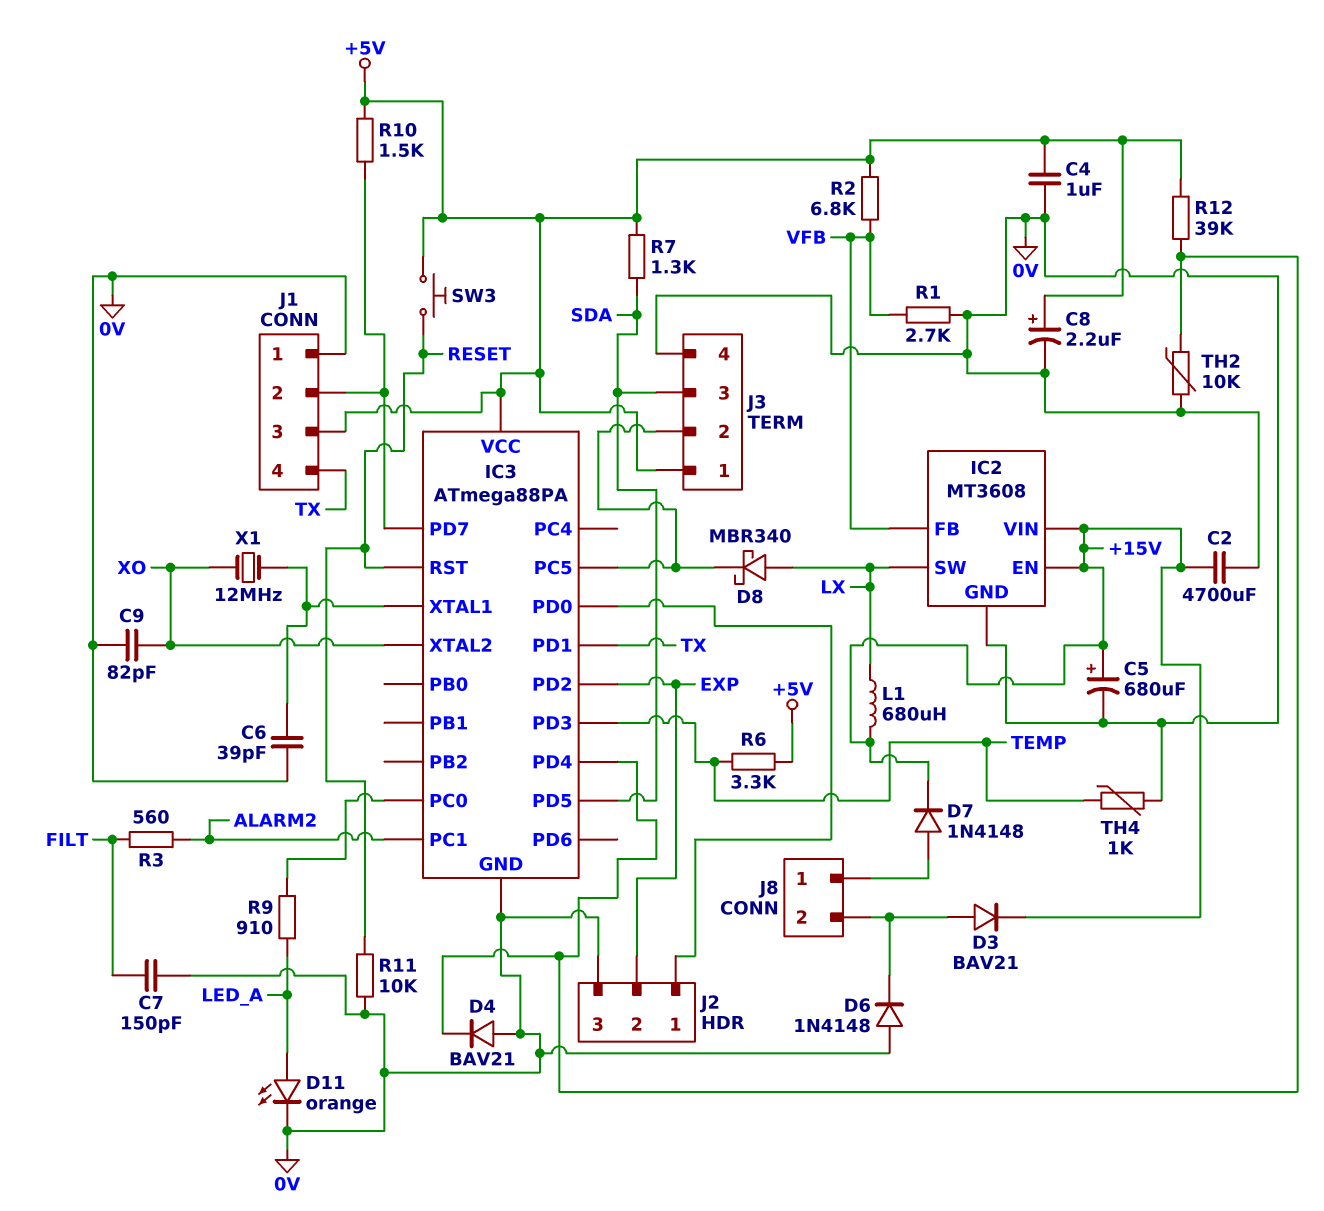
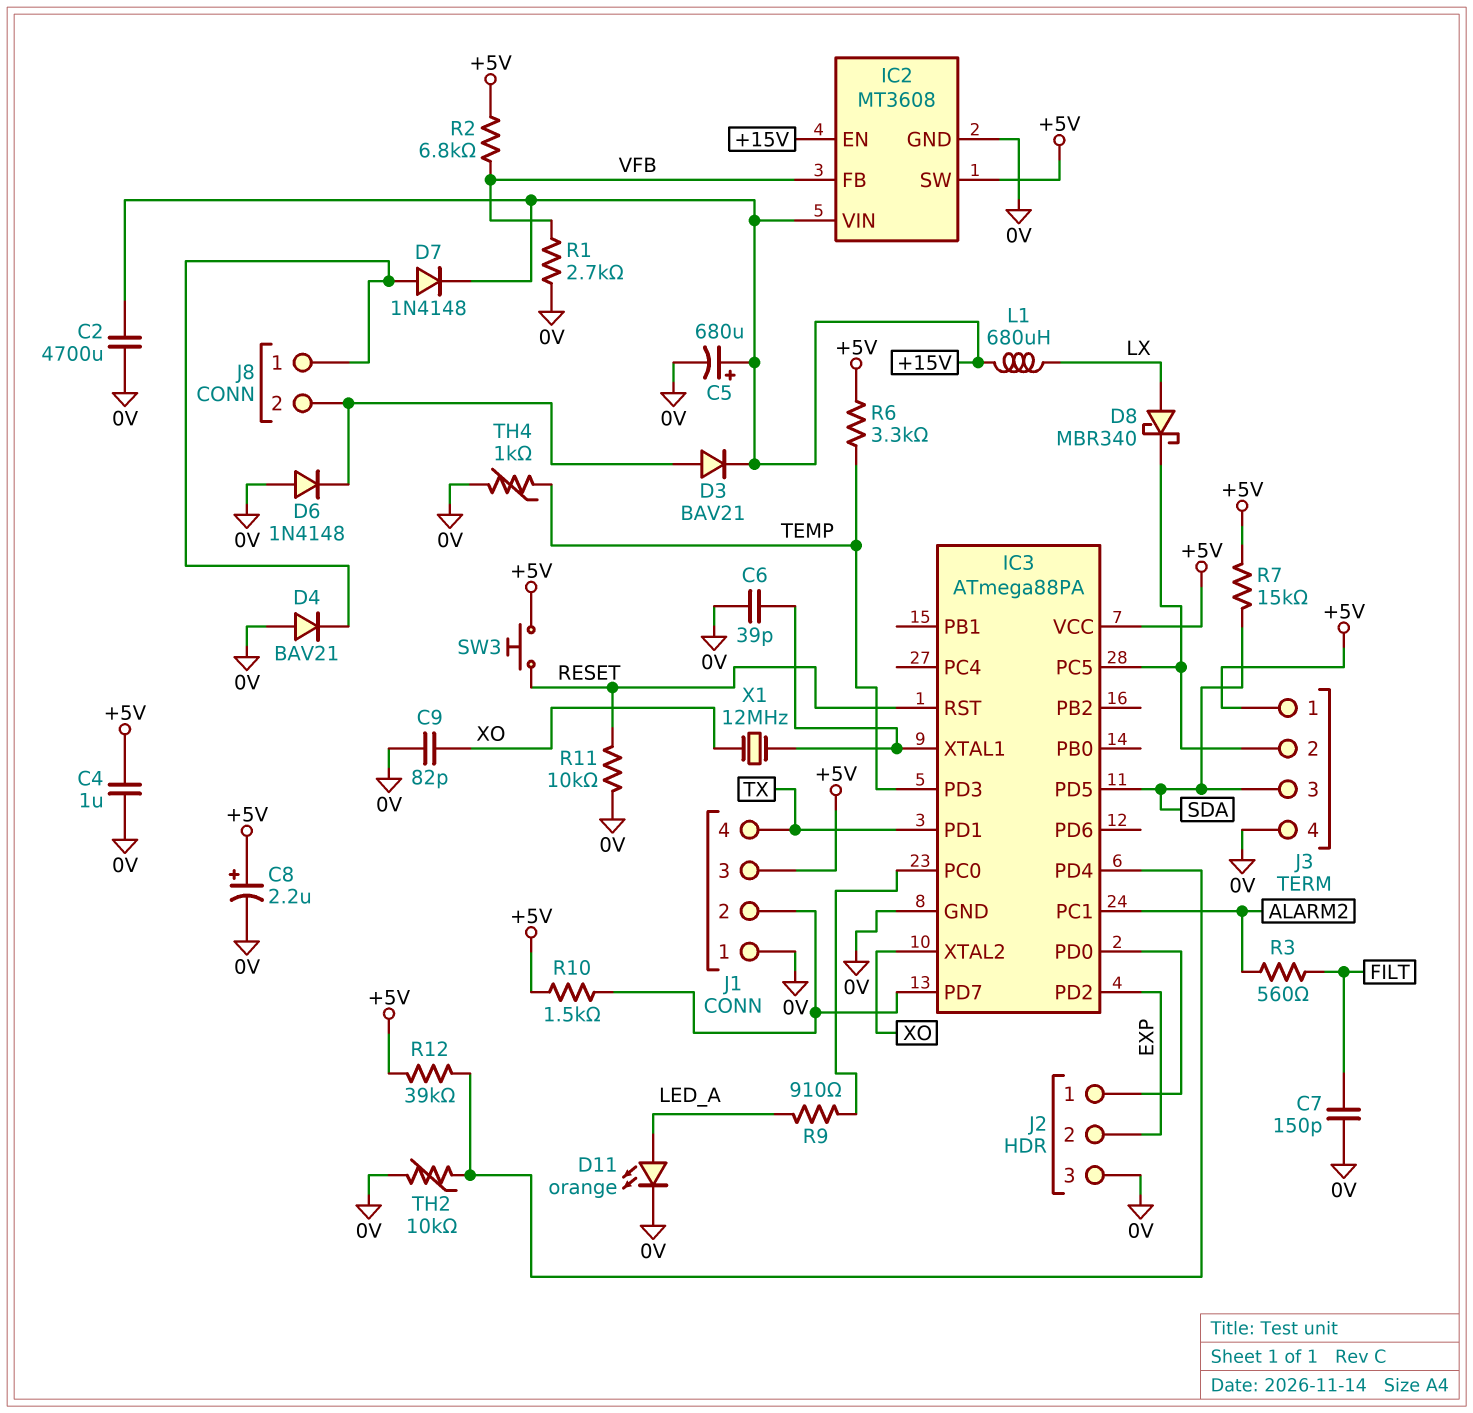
D4: diode BAV21 (A 0V, K IC3/PD4) -> diode BAV21 (A 0V, K J8/1)
IC2 pin SW: LX -> +5V
R7: 1.3k (+5V, SDA) -> 15k (+5V, SDA)

